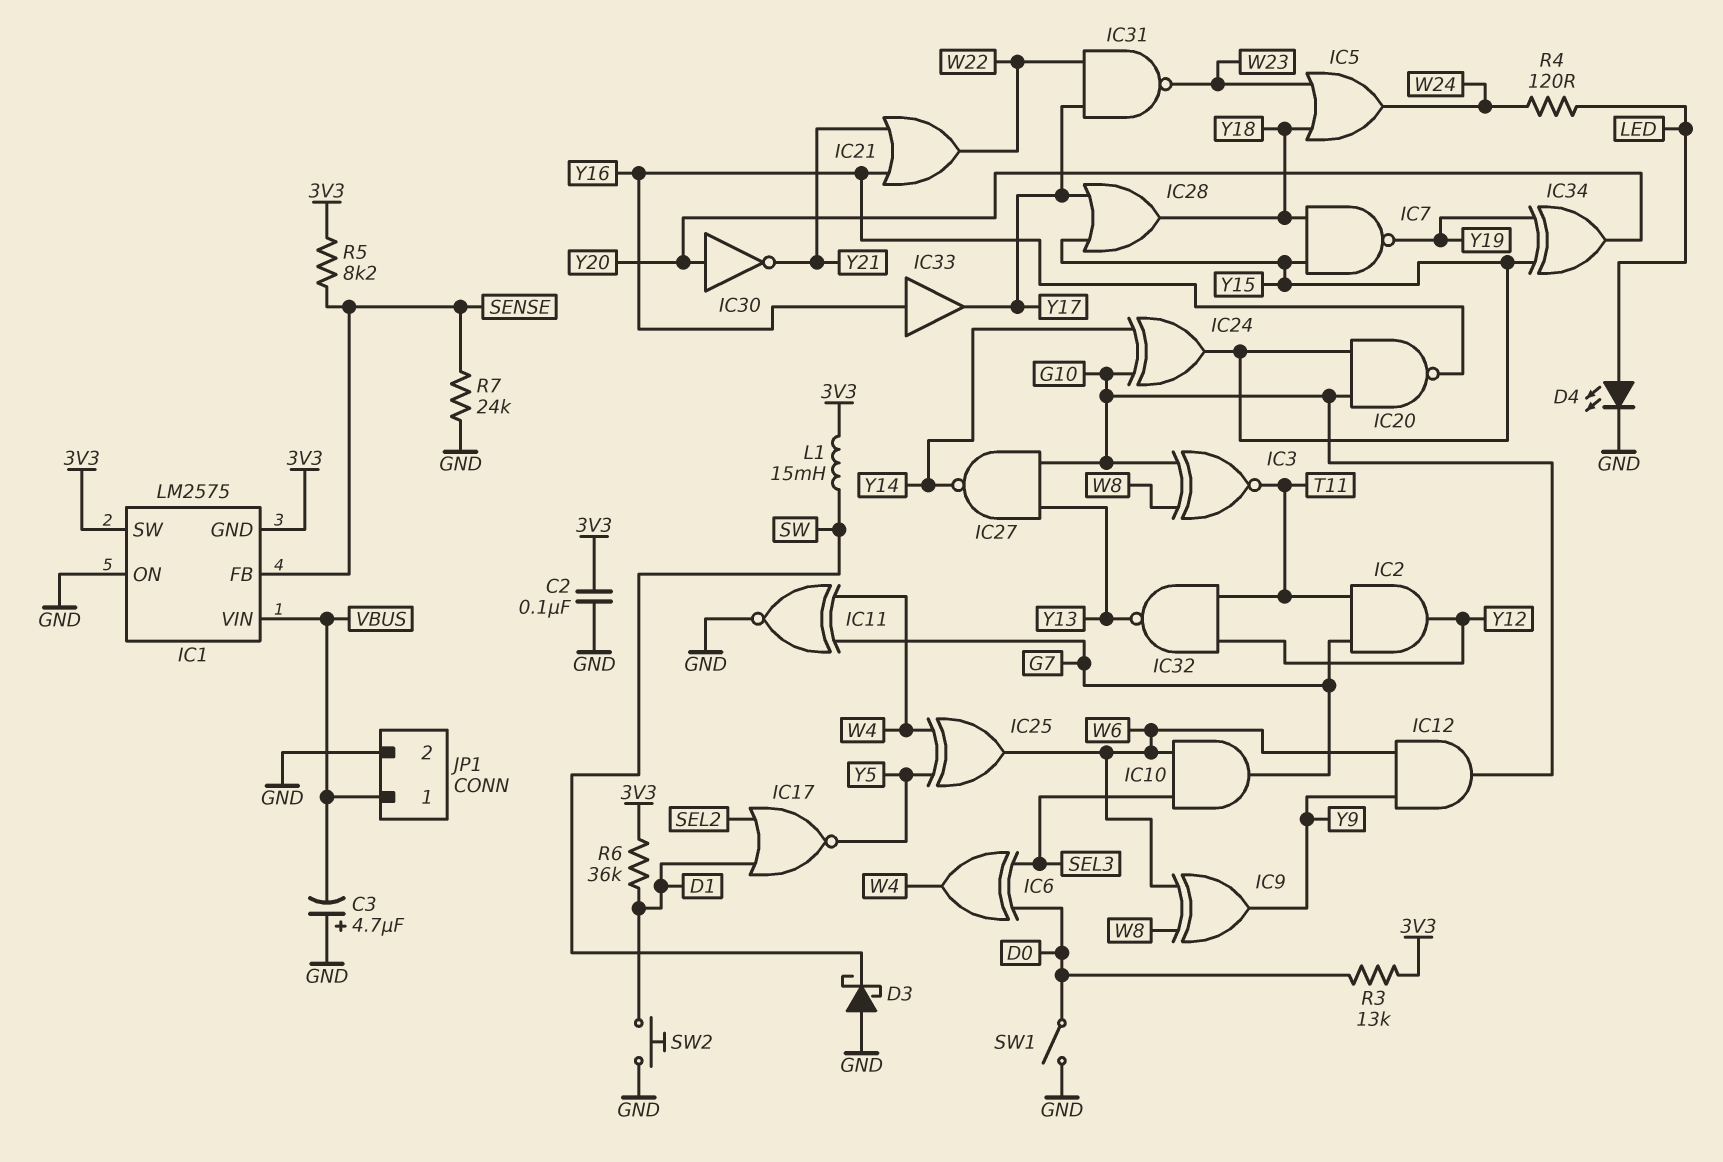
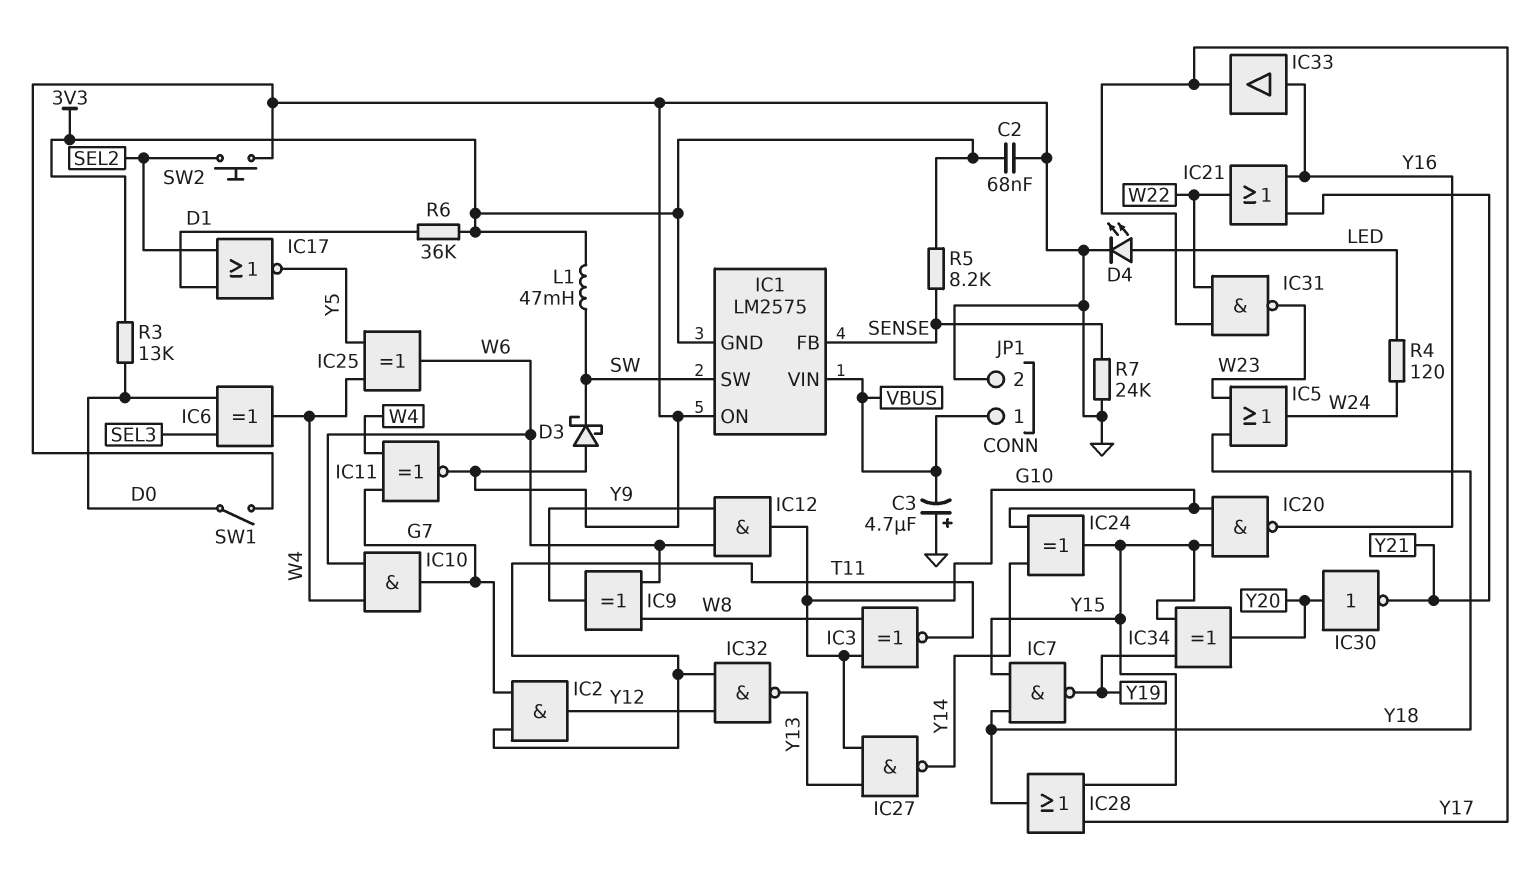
C2: 100nF (3V3, GND) -> 68nF (3V3, GND)
IC1 pin SW: 3V3 -> SW
IC10: AND (in SEL3, in W6, out G7) -> AND (in W4, in W6, out G7)
L1: 15mH (3V3, SW) -> 47mH (3V3, SW)
SW2: button (D1, GND) -> button (GND, SEL2)

